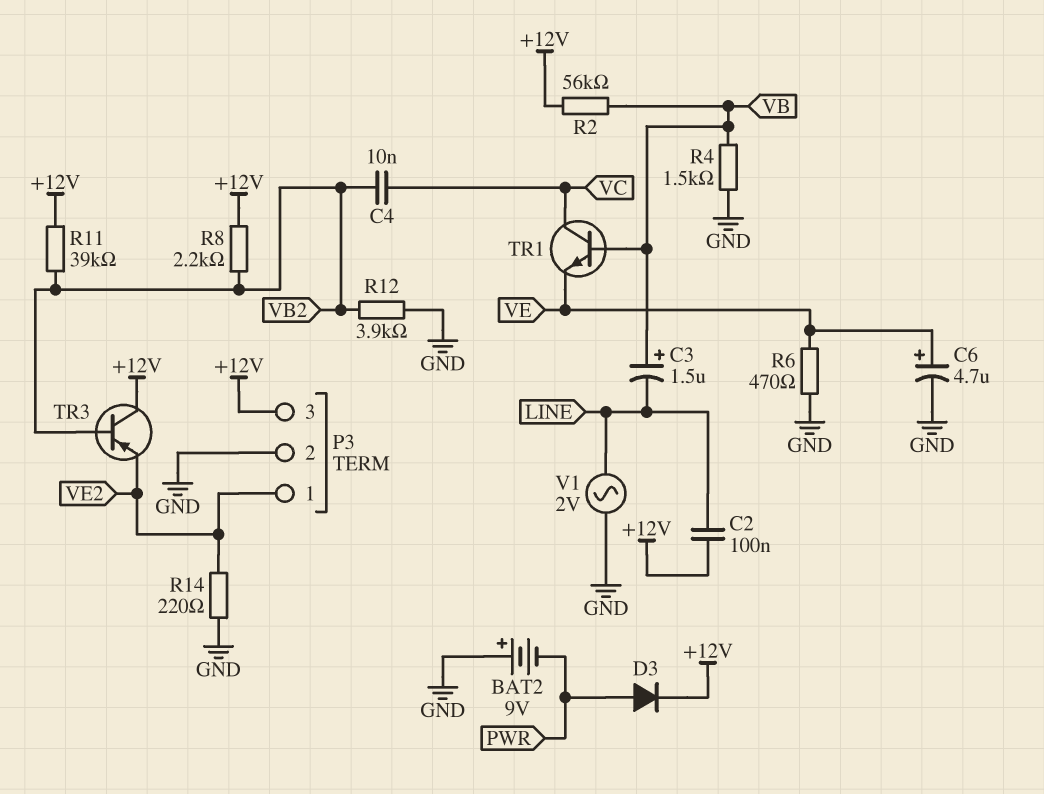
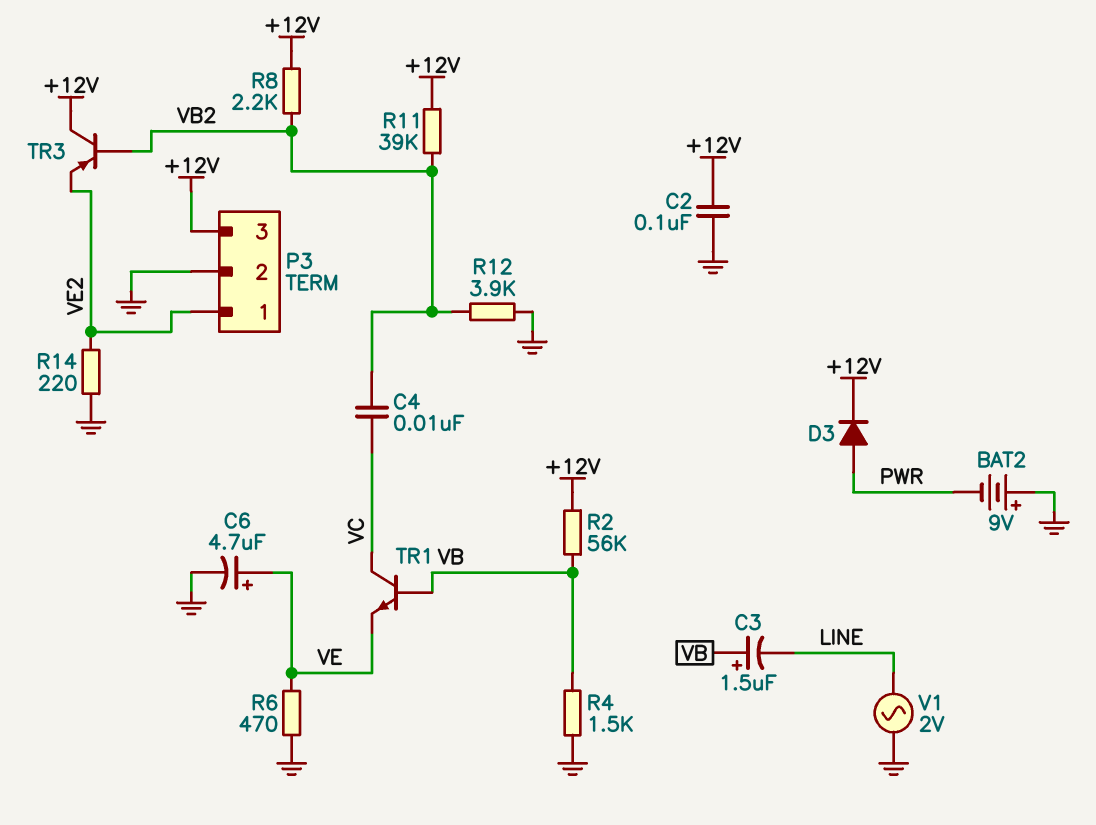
C2: 100nF (+12V, LINE) -> 100nF (+12V, GND)

